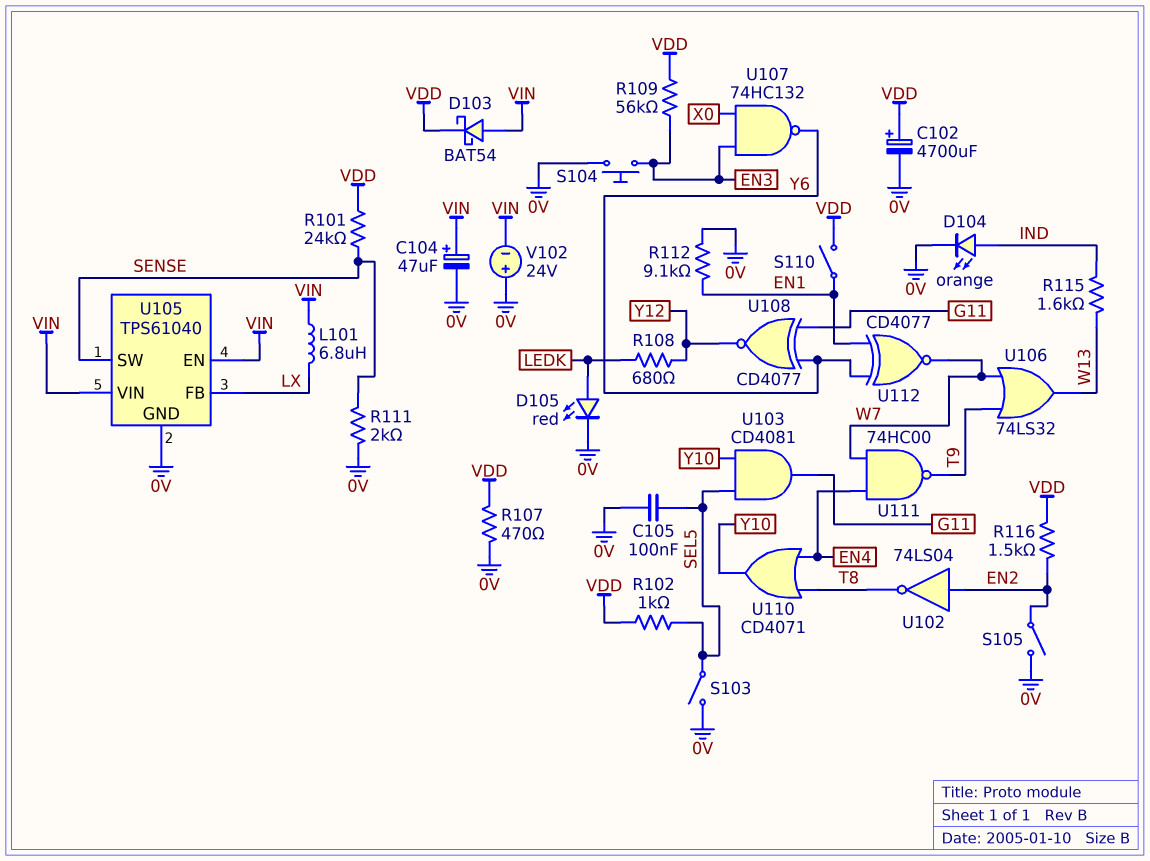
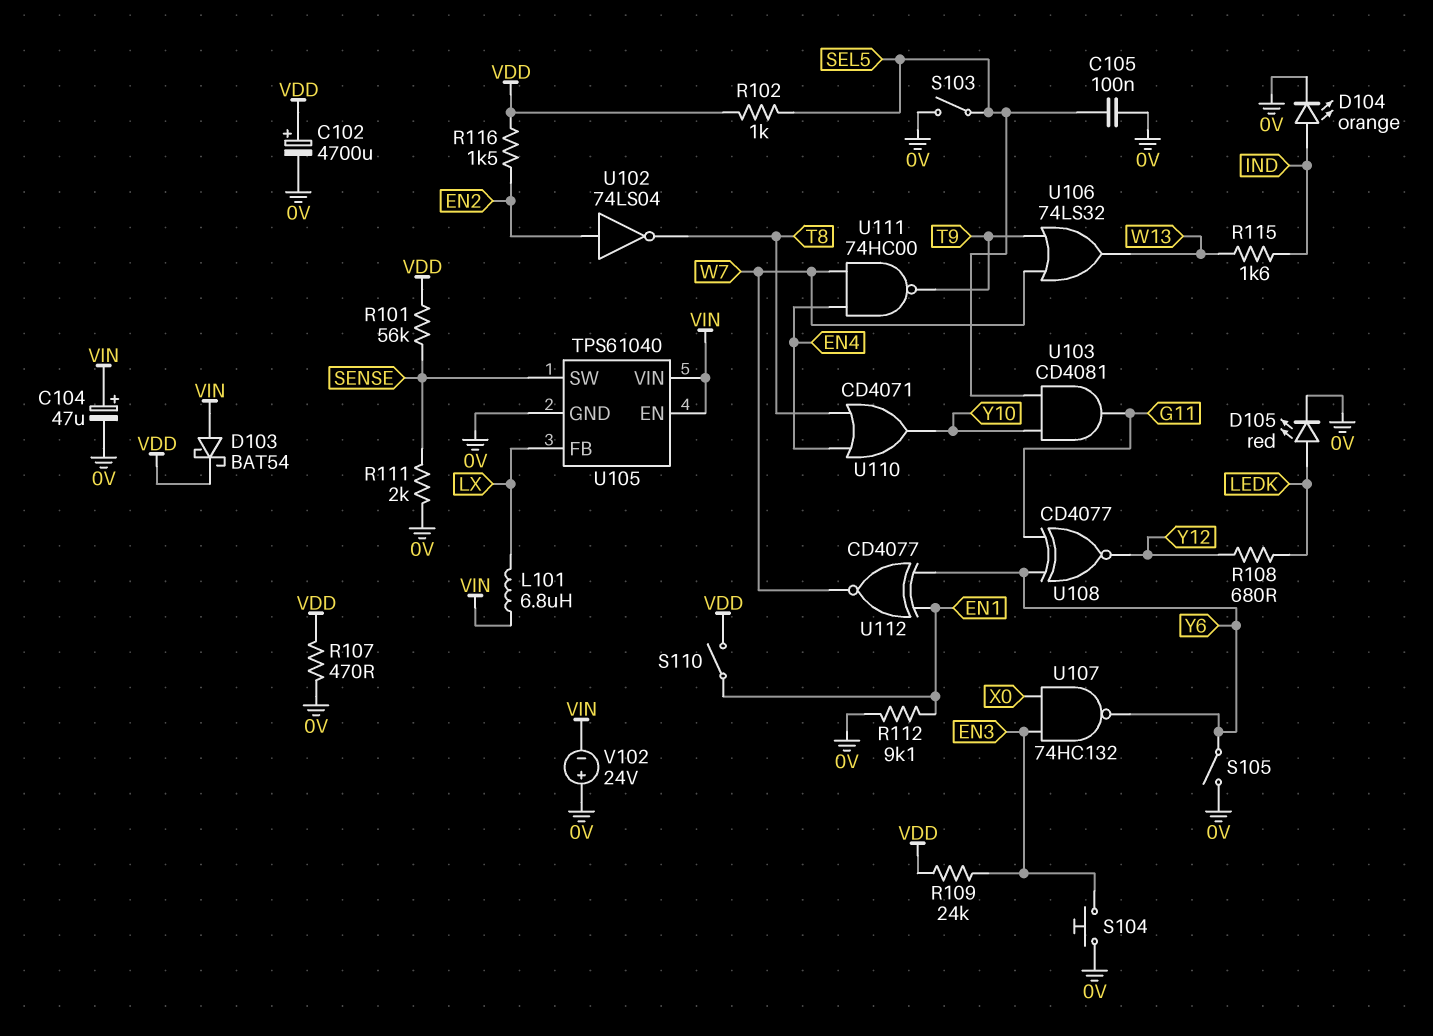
R101: 24k (SENSE, VDD) -> 56k (SENSE, VDD)
R109: 56k (EN3, VDD) -> 24k (EN3, VDD)
S105: switch (0V, EN2) -> switch (0V, Y6)

